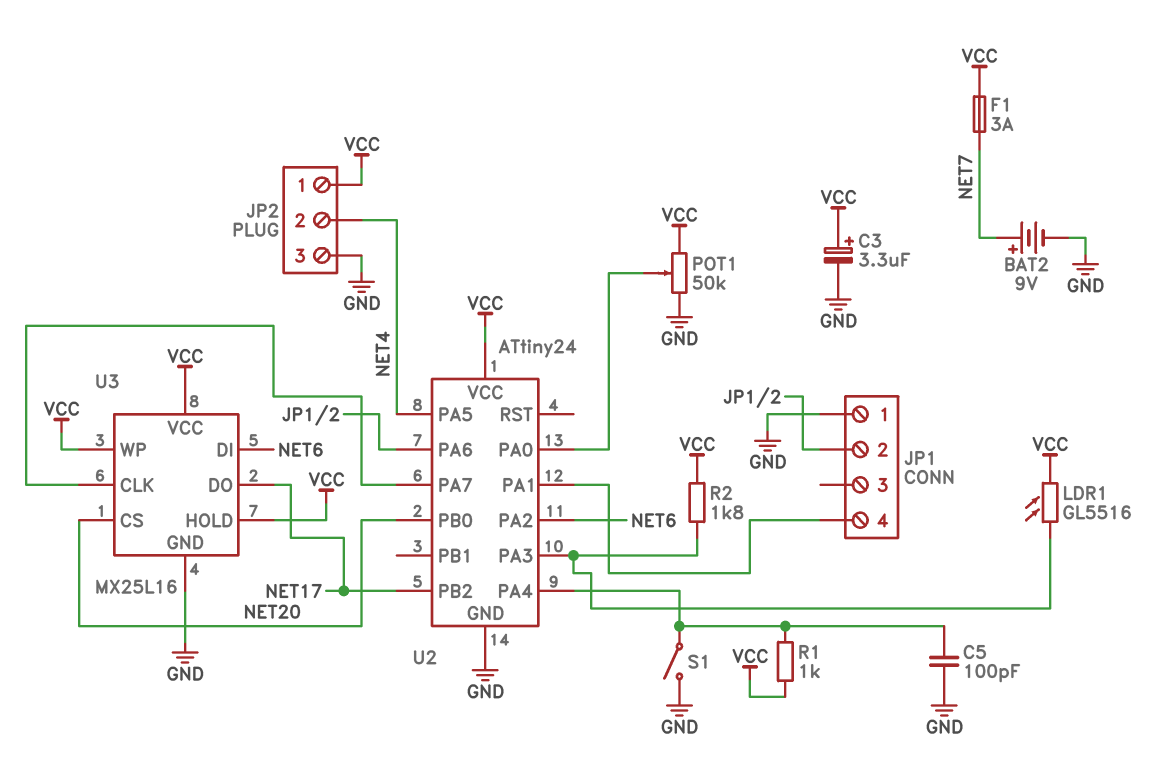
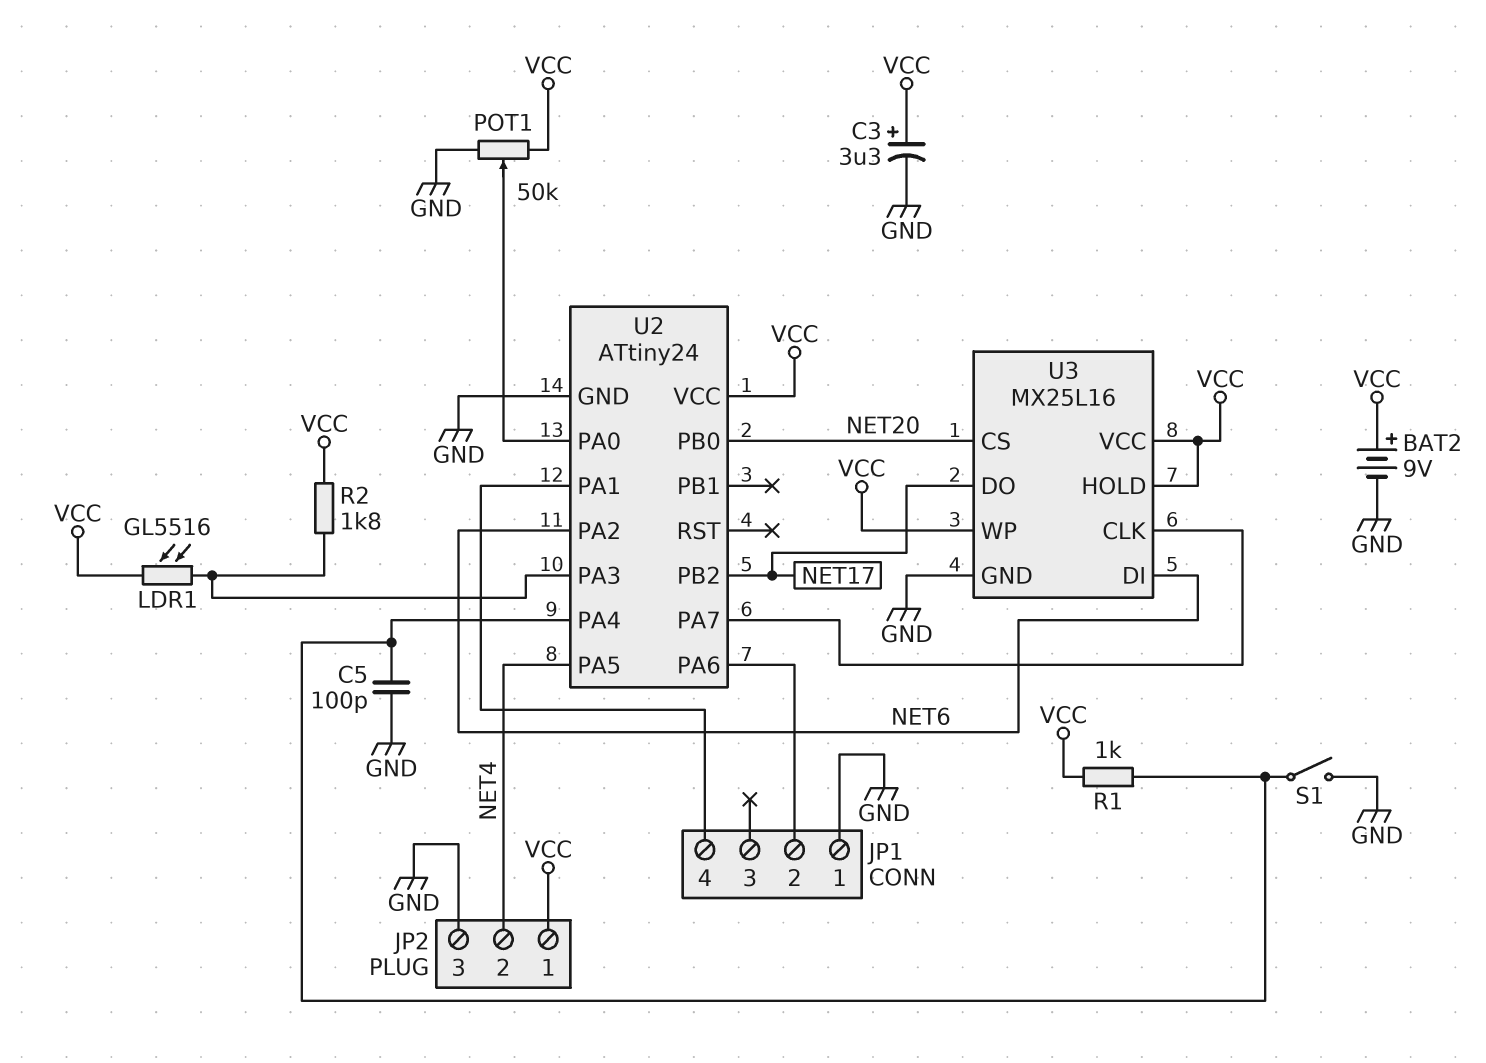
BAT2: 9V (plus NET7, minus GND) -> 9V (plus VCC, minus GND)
F1: 3A (NET7, VCC) -> none

